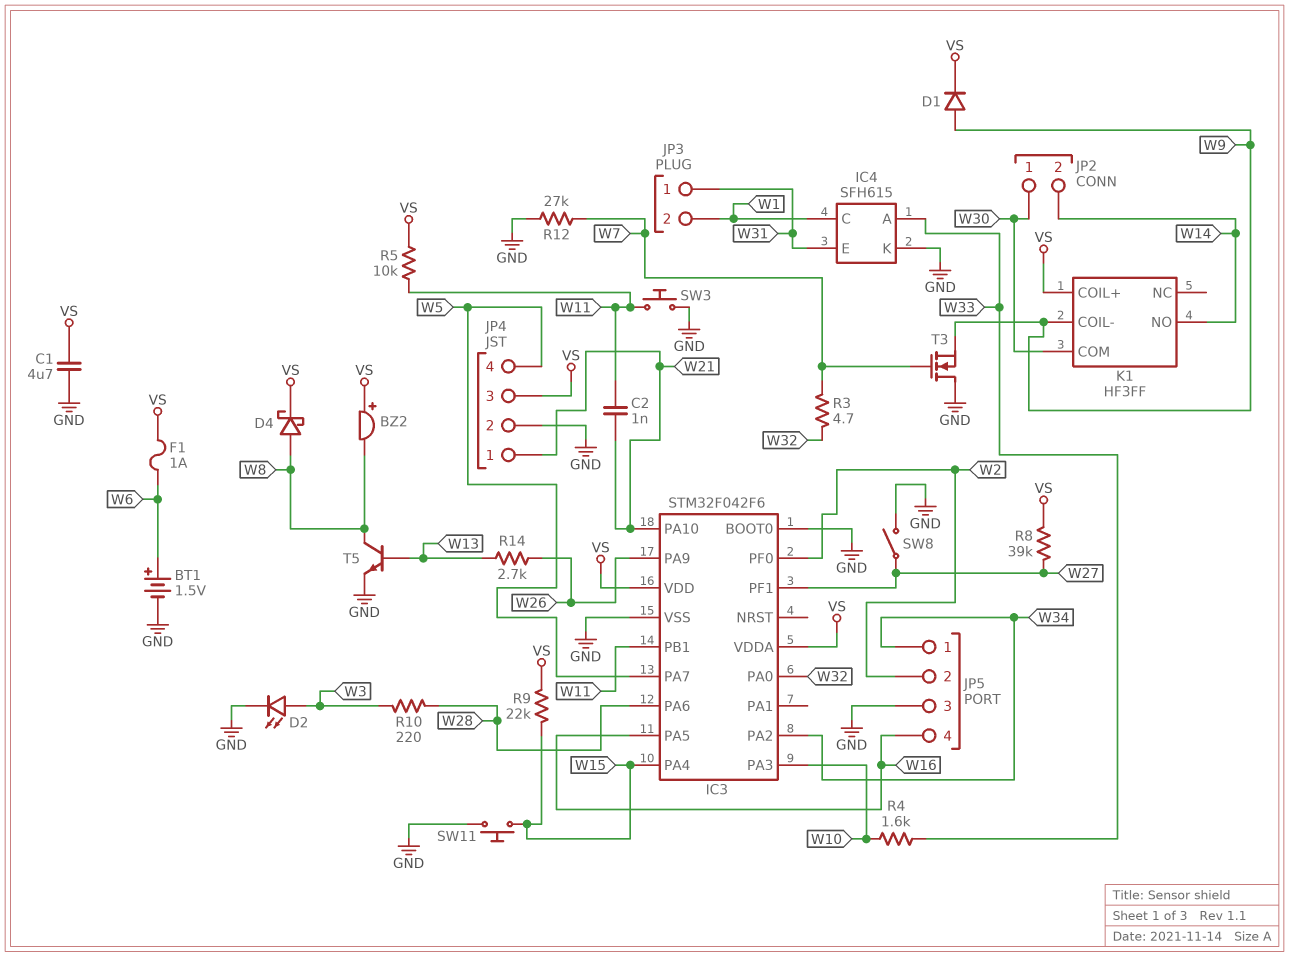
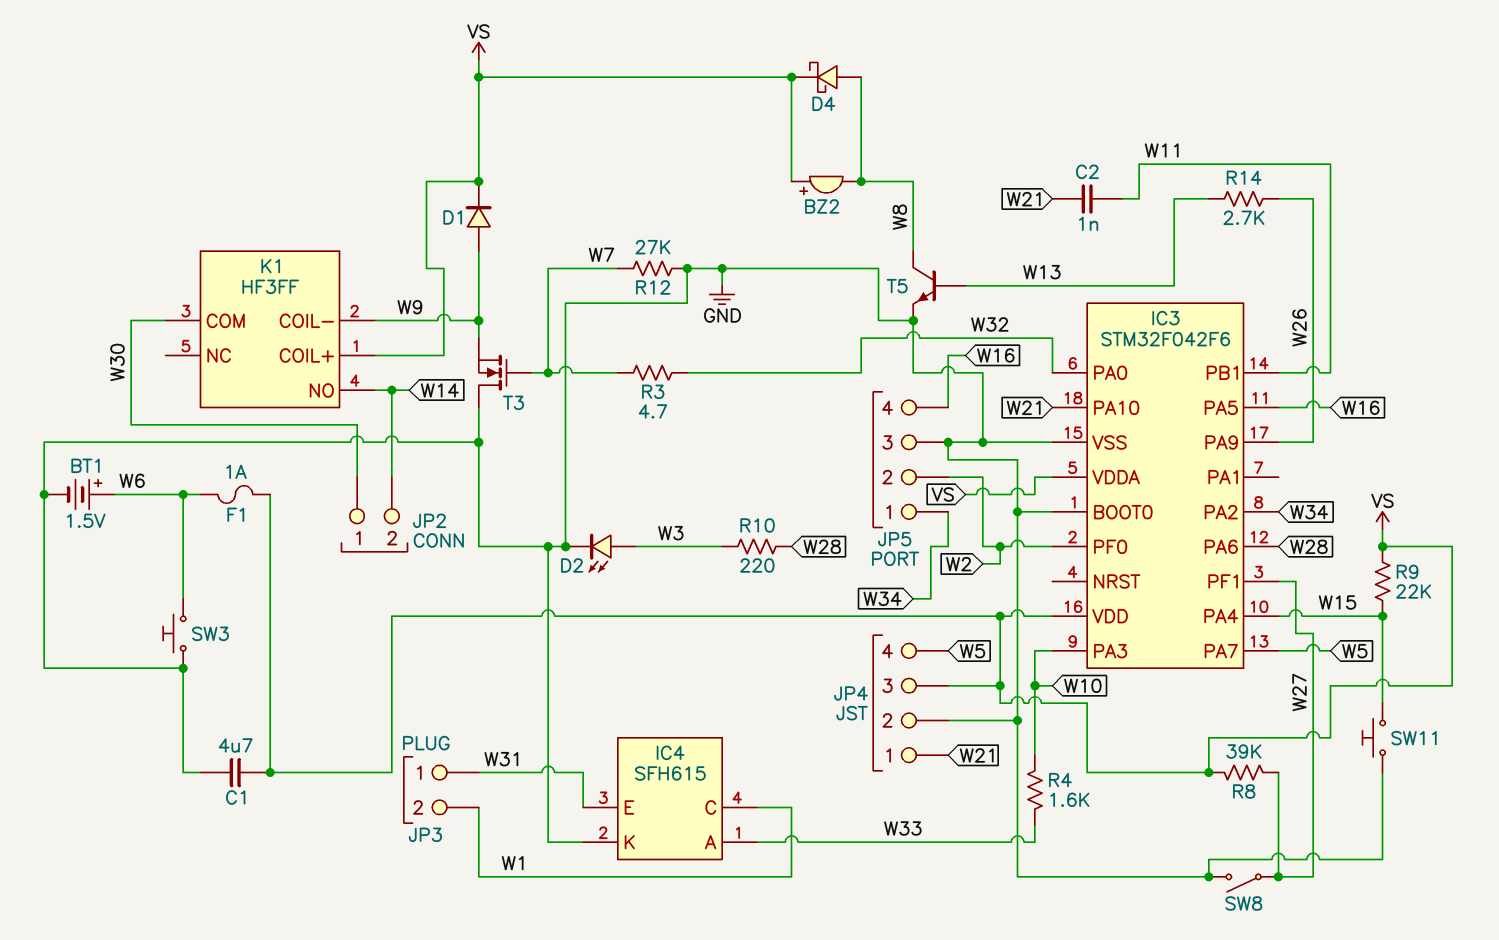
R5: 10k (VS, W11) -> none
SW3: button (GND, W11) -> button (GND, W6)

